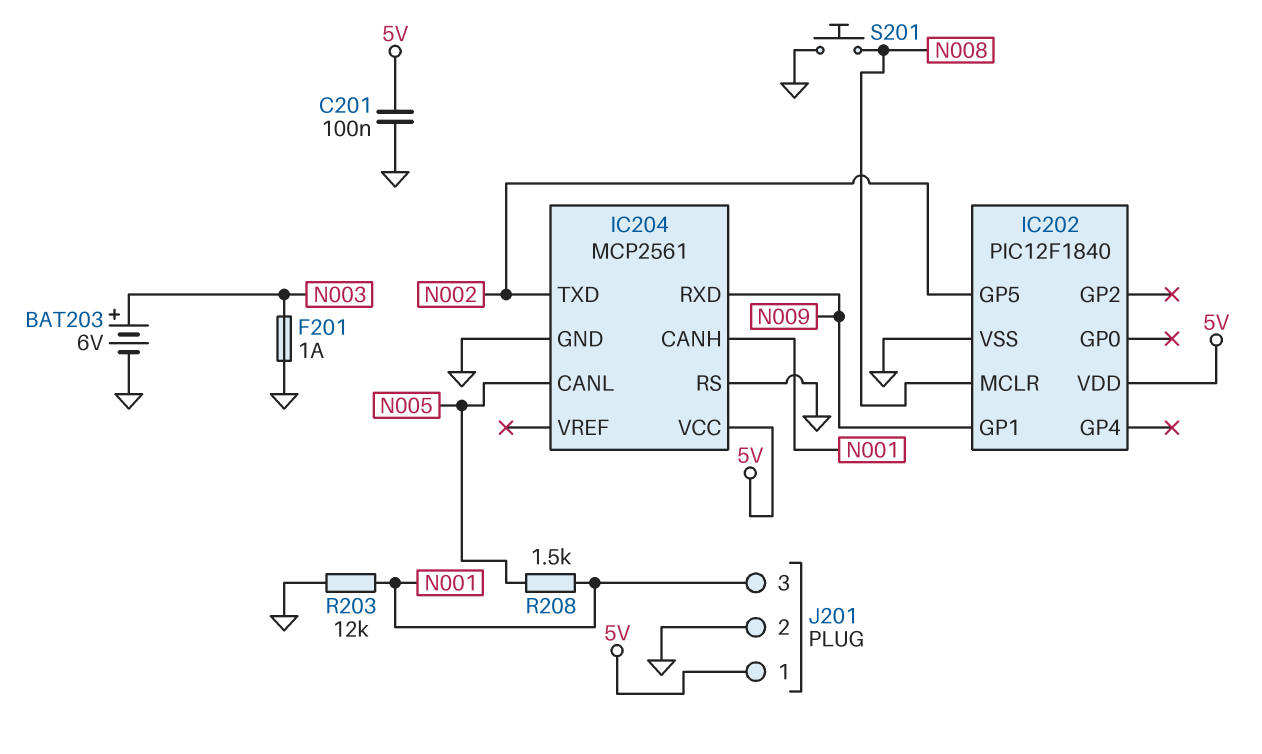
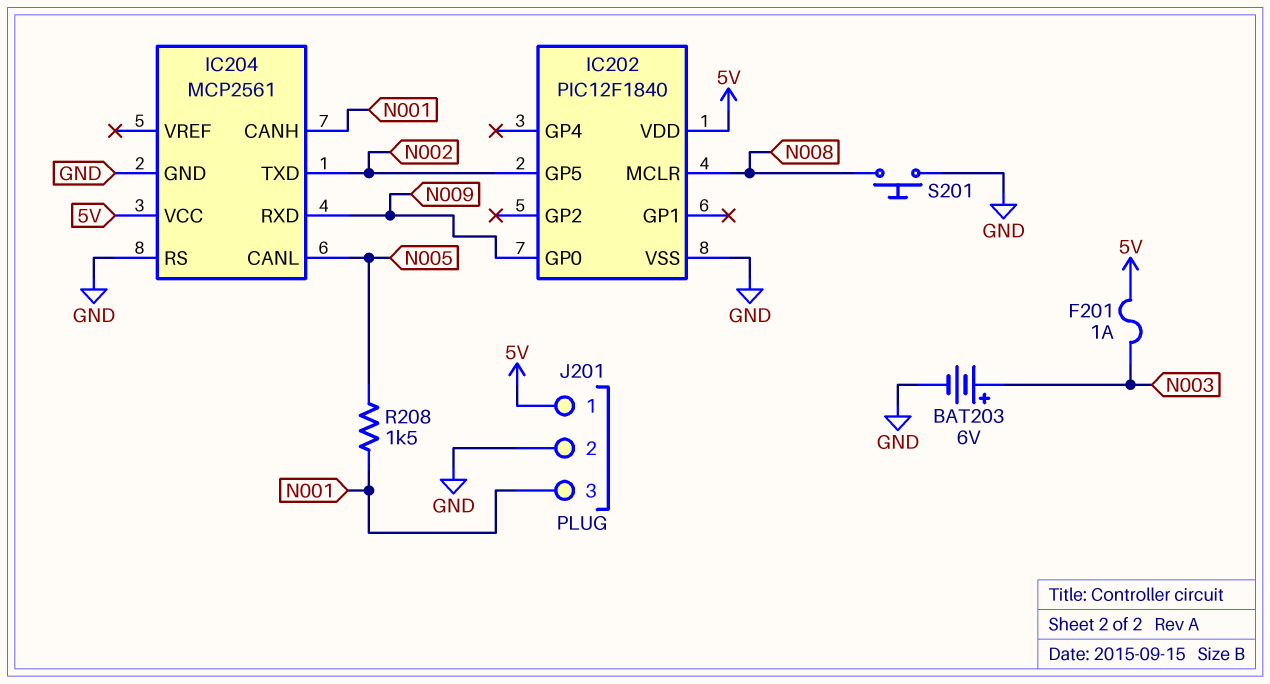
C201: 100nF (5V, GND) -> none
F201: 1A (GND, N003) -> 1A (5V, N003)
IC202 pin GP0: none -> N009
IC202 pin GP1: N009 -> none
R203: 12k (GND, N001) -> none

